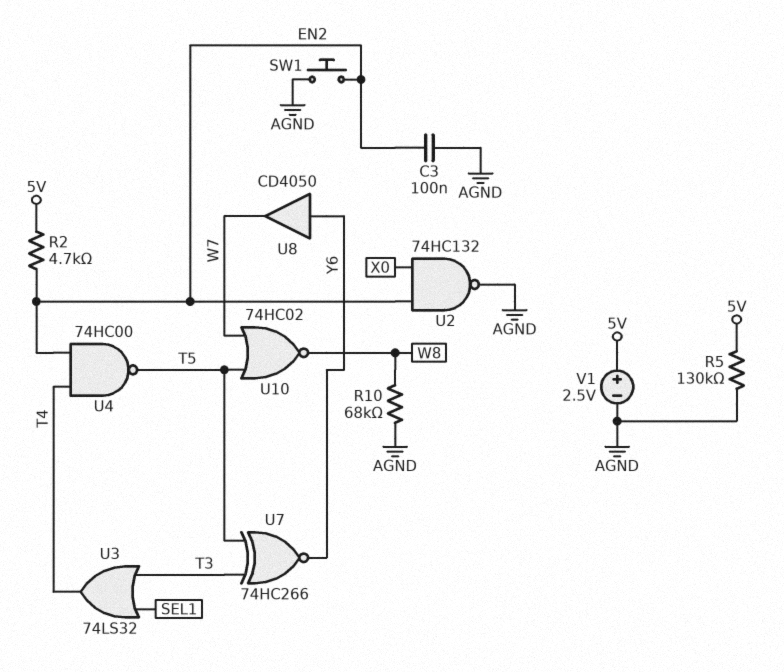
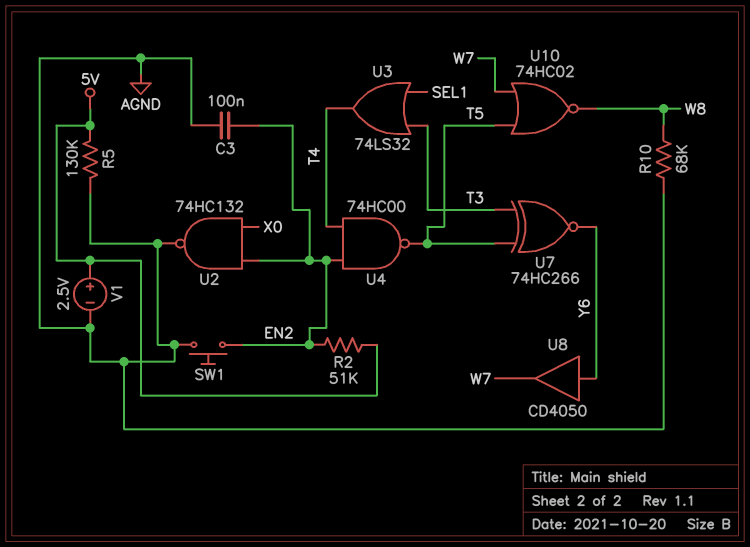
R2: 4.7k (5V, EN2) -> 51k (5V, EN2)

